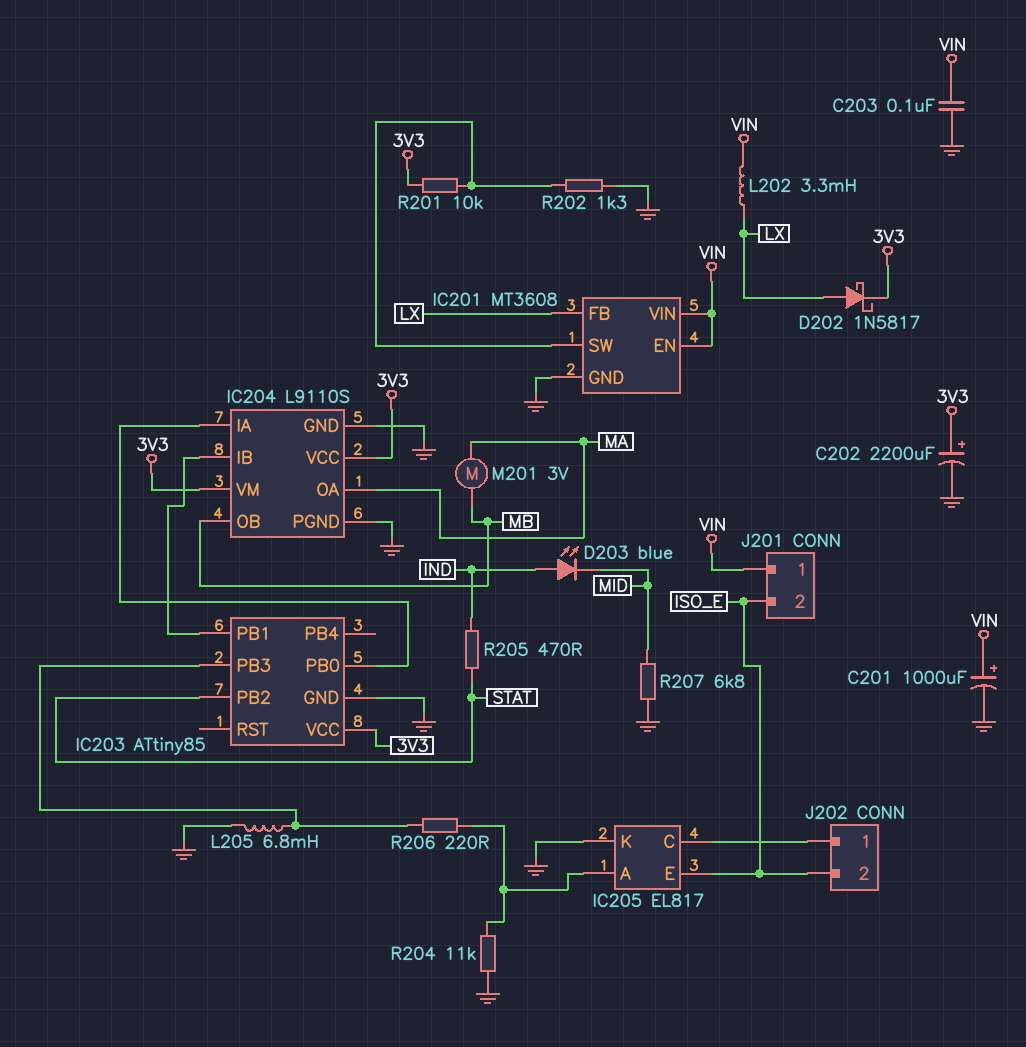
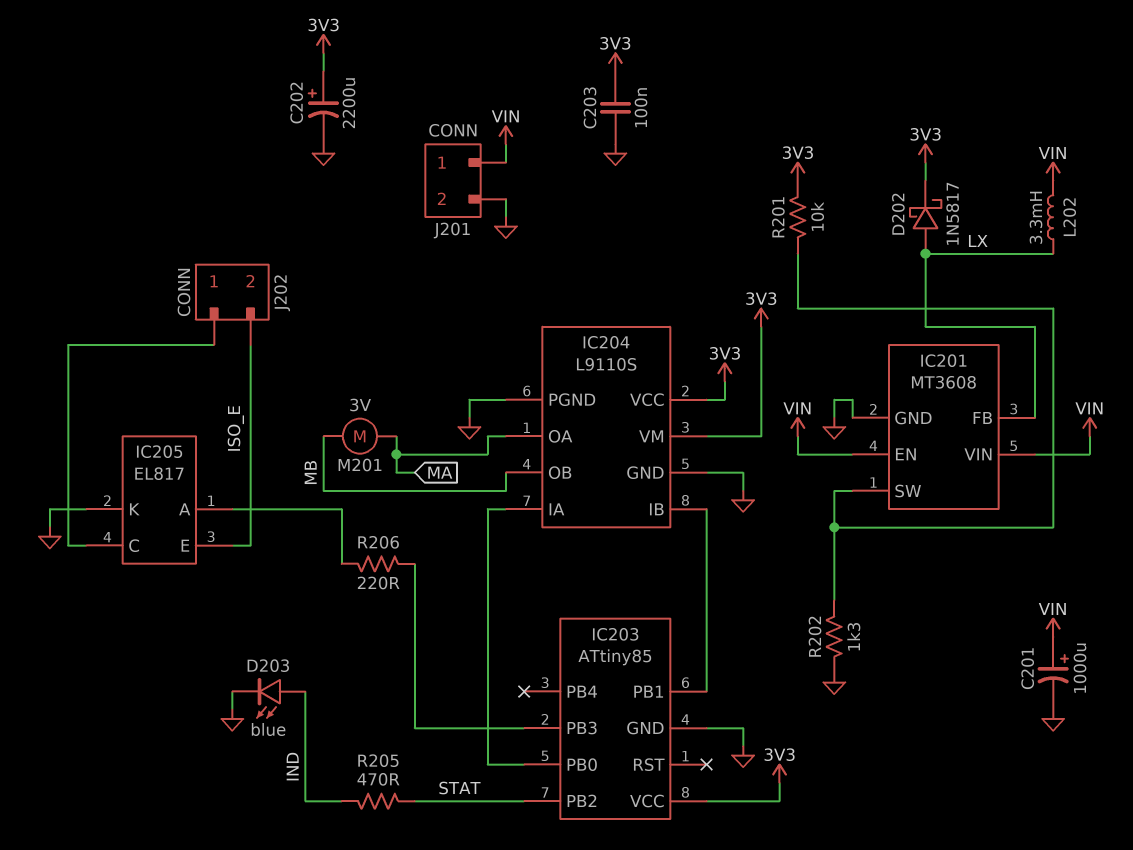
C203: 100nF (GND, VIN) -> 100nF (3V3, GND)
D203: LED blue (A IND, K MID) -> LED blue (A IND, K GND)
J201 pin 2: ISO_E -> GND
L205: 6.8mH (GND, IC203/PB3) -> none
R204: 11k (GND, IC205/A) -> none
R207: 6.8k (GND, MID) -> none

